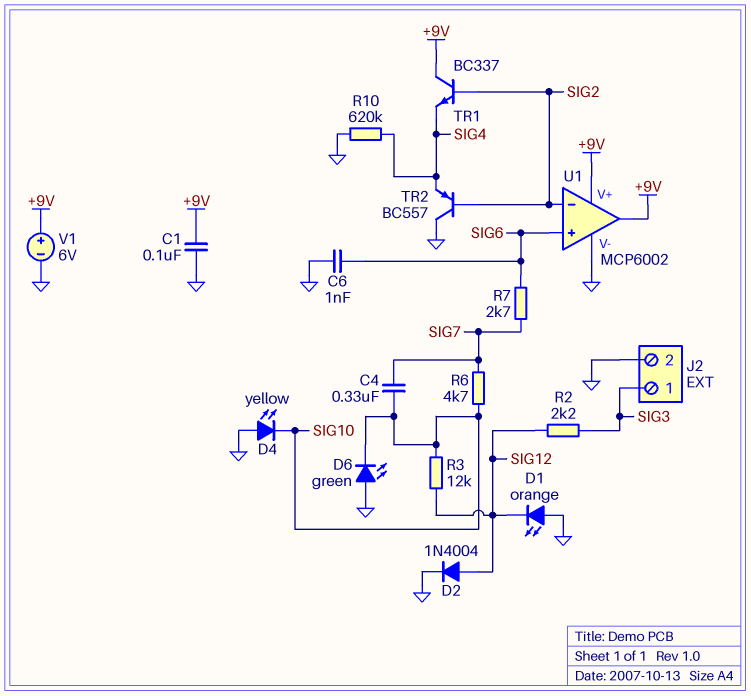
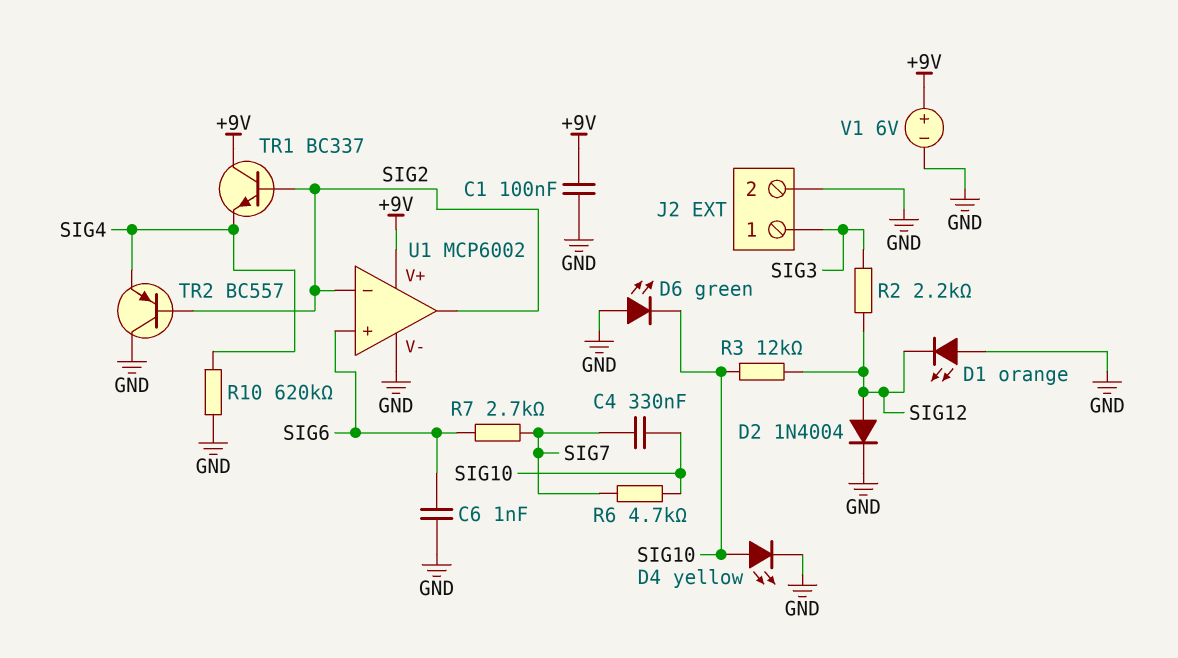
D4: LED yellow (A GND, K SIG10) -> LED yellow (A SIG10, K GND)
U1 pin out: +9V -> SIG2

